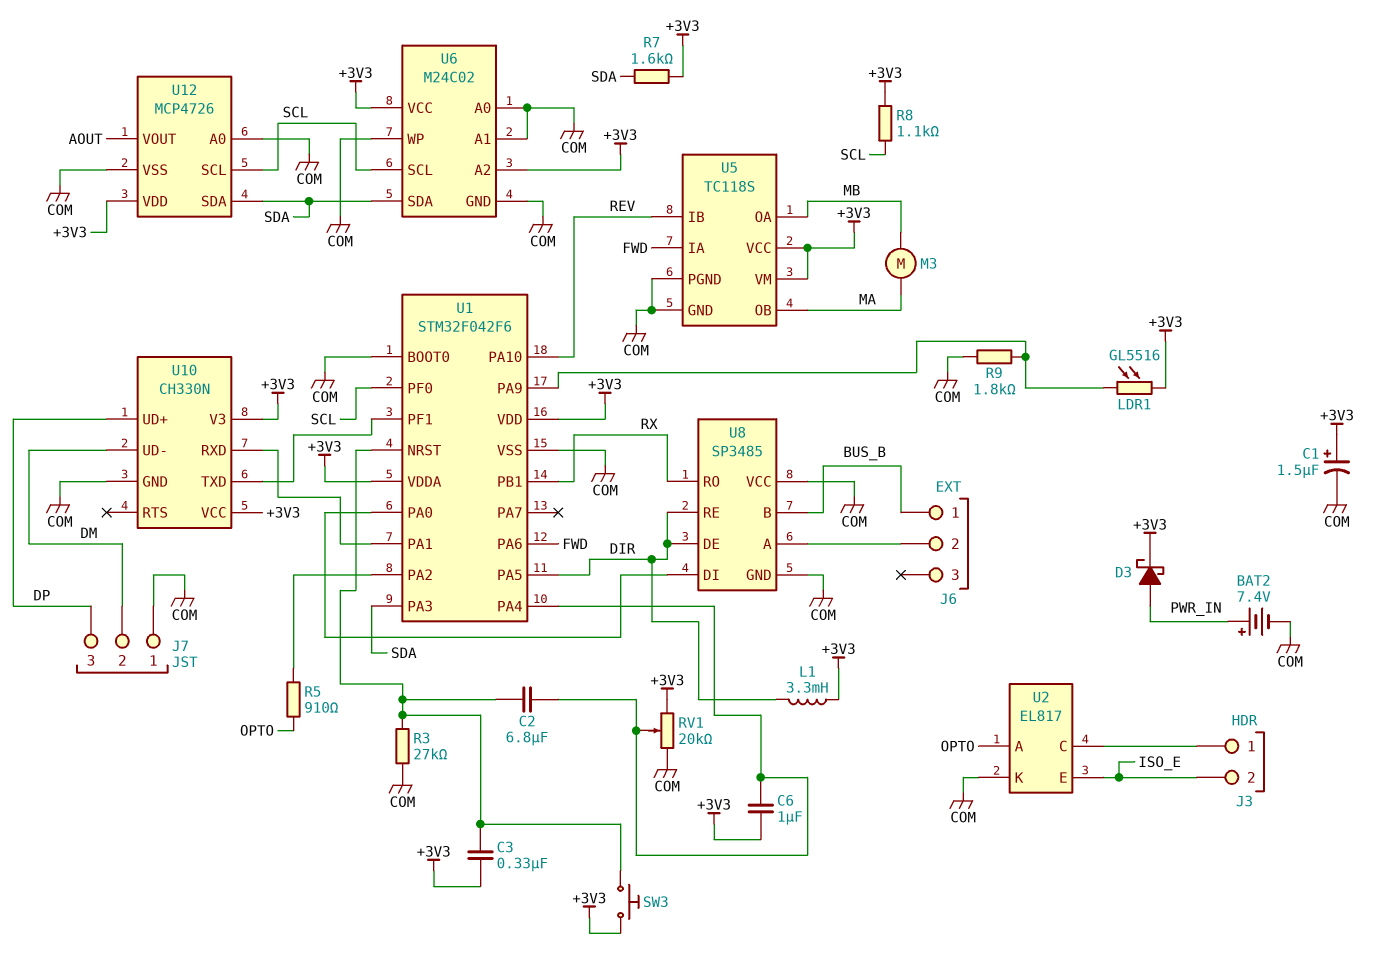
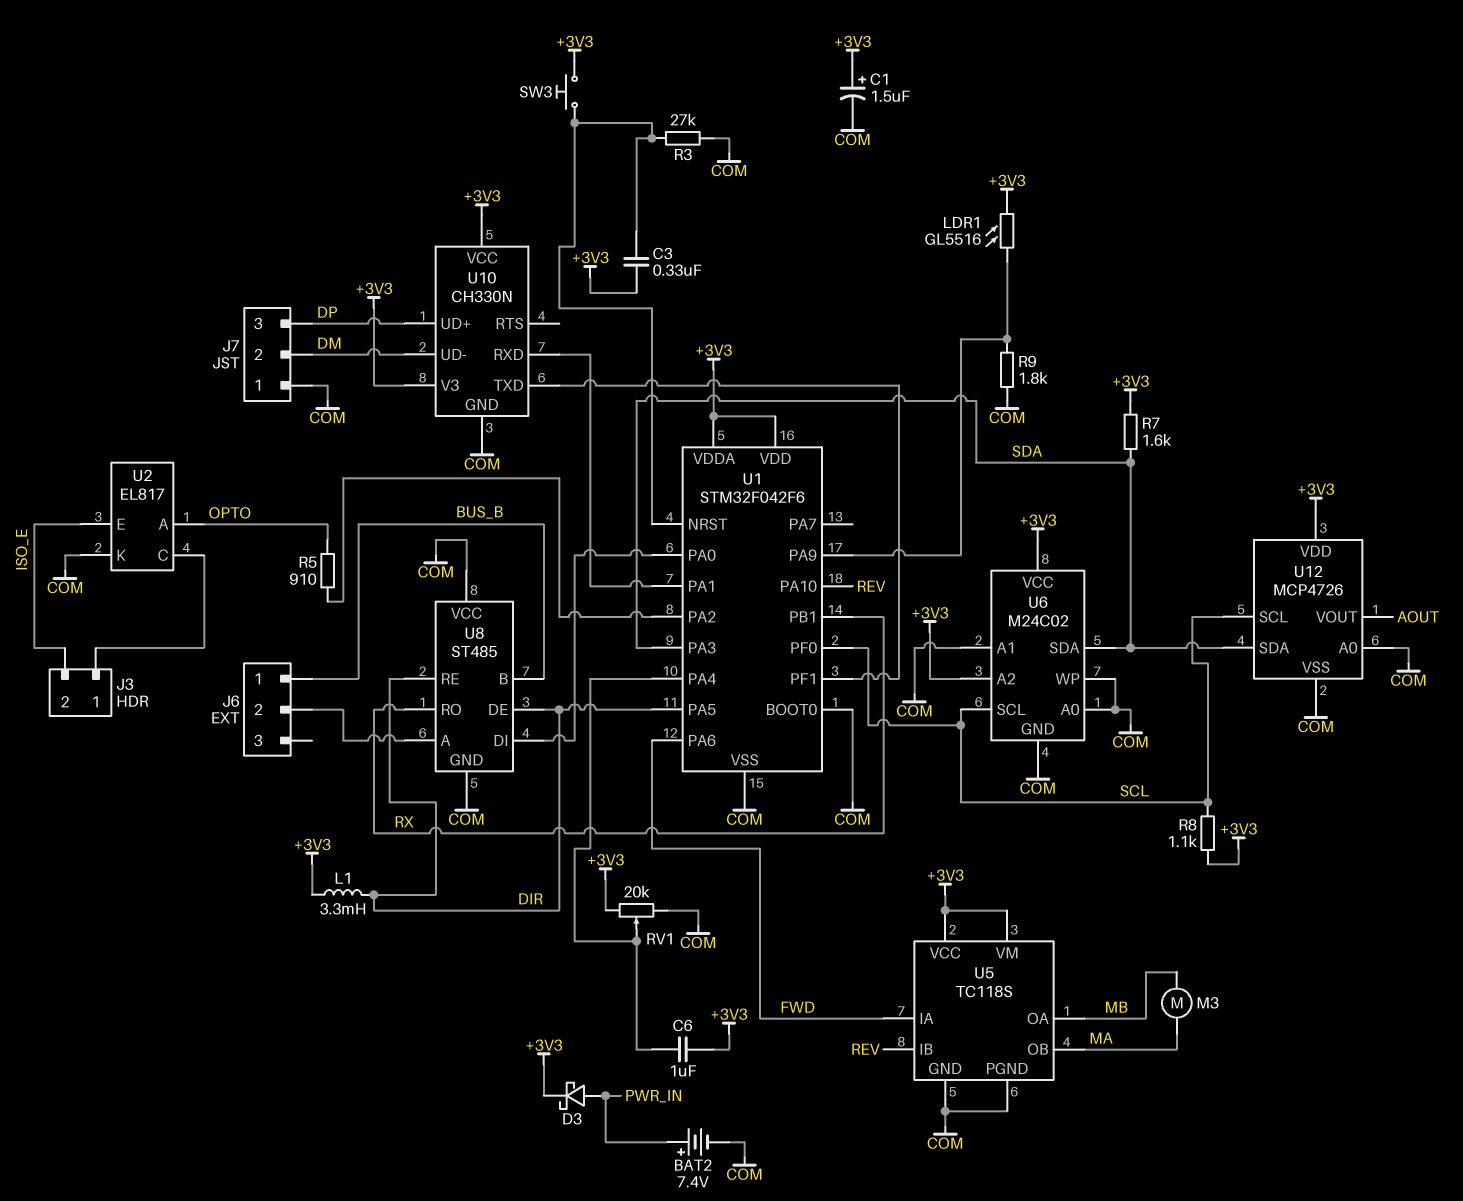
C2: 6.8uF (U1/NRST, U1/PA4) -> none
U8: SP3485 -> ST485

